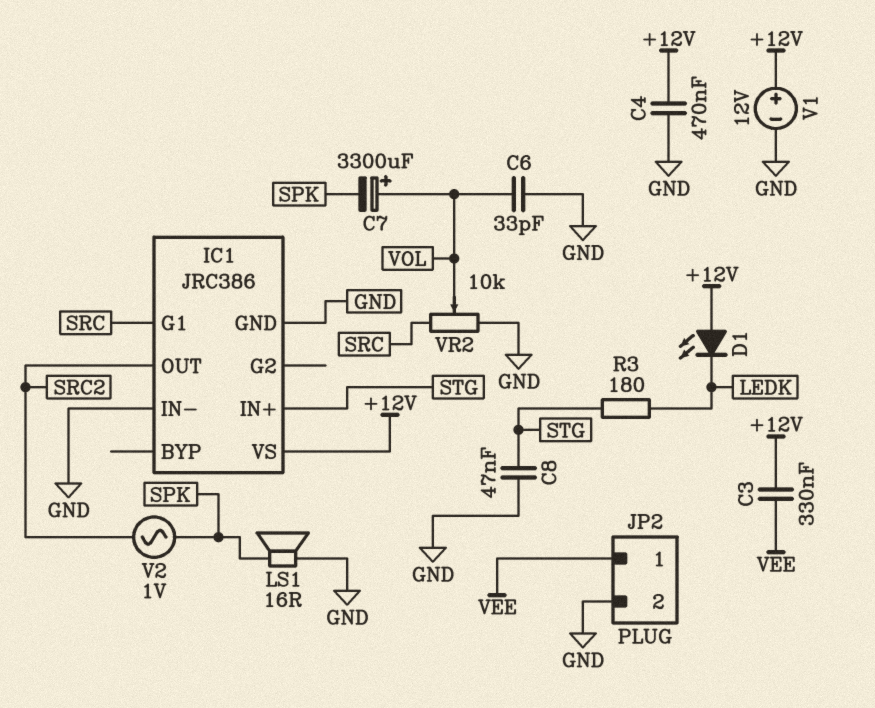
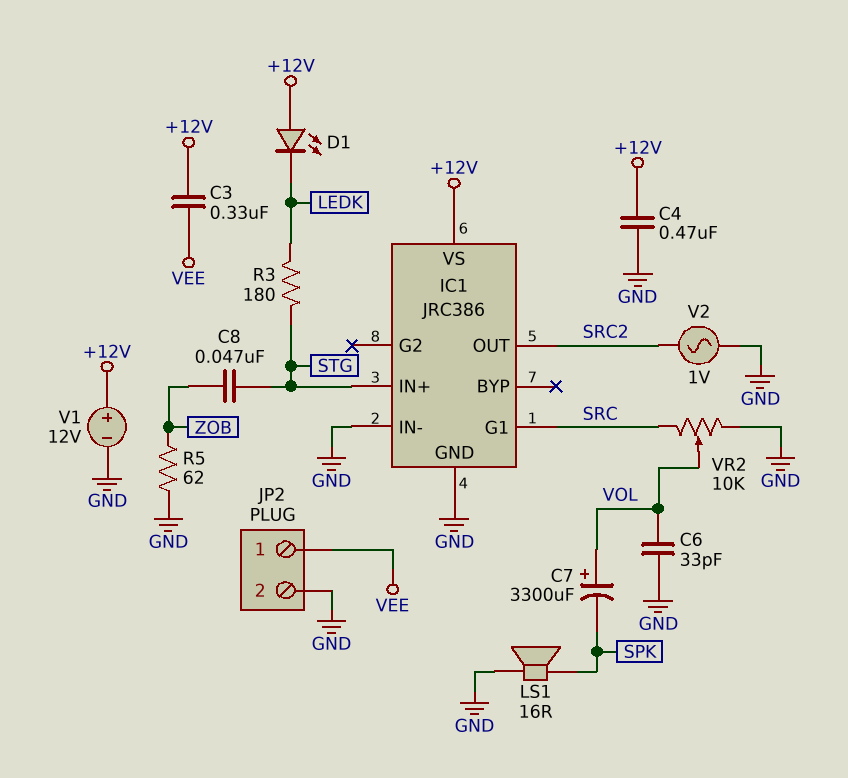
C8: 47nF (GND, STG) -> 47nF (STG, ZOB)
R5: none -> 62 (GND, ZOB)
V2: AC 1V (SPK, SRC2) -> AC 1V (GND, SRC2)

